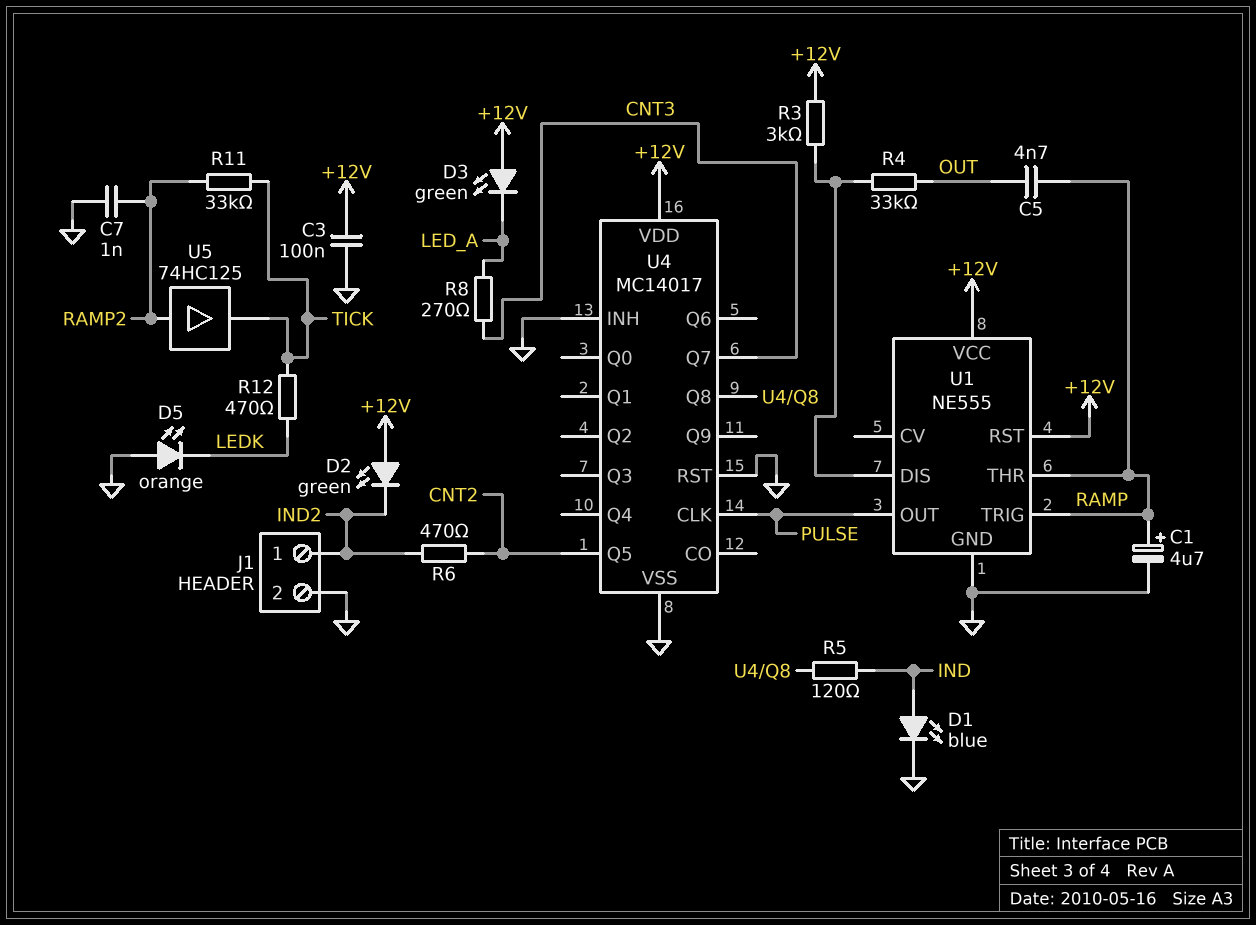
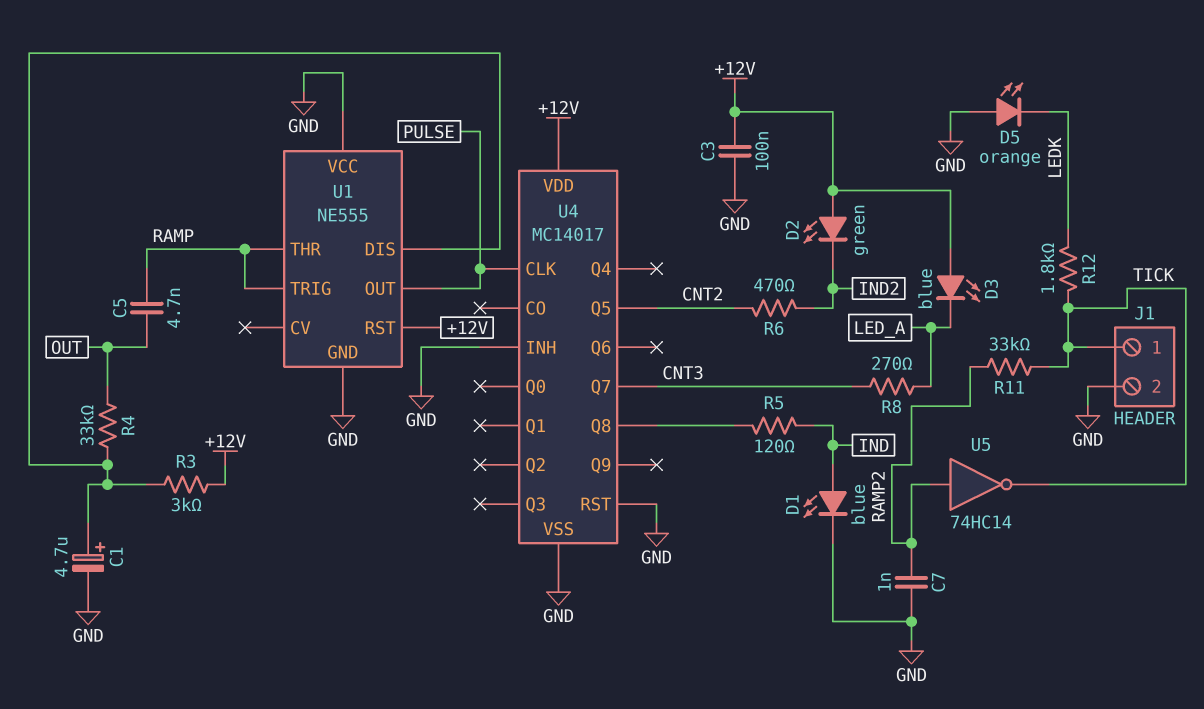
C1: 4.7uF (plus RAMP, minus GND) -> 4.7uF (plus U1/DIS, minus GND)
D3: LED green (A +12V, K LED_A) -> LED blue (A +12V, K LED_A)
J1 pin 1: IND2 -> TICK
R12: 470 (LEDK, TICK) -> 1.8k (LEDK, TICK)
U1 pin VCC: +12V -> GND
U5: buffer 74HC125 (in RAMP2, out TICK) -> NOT 74HC14 (in RAMP2, out TICK)

